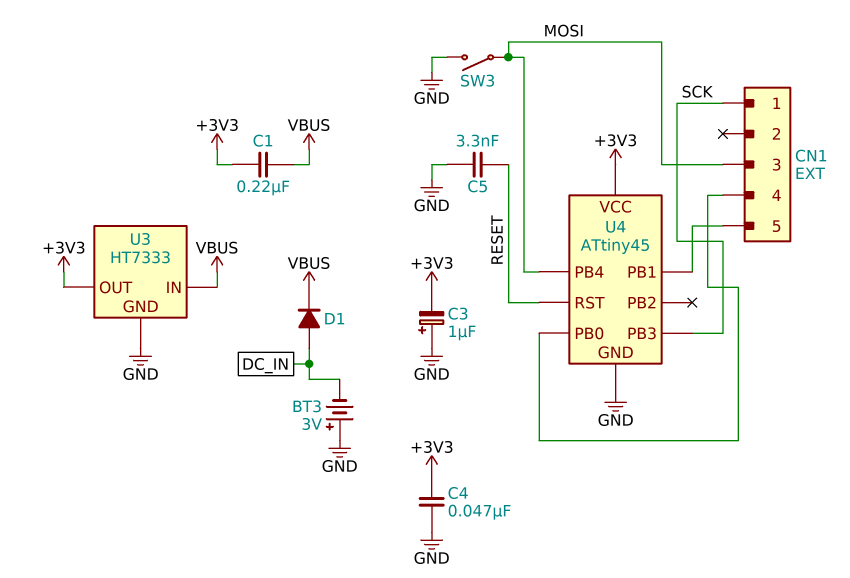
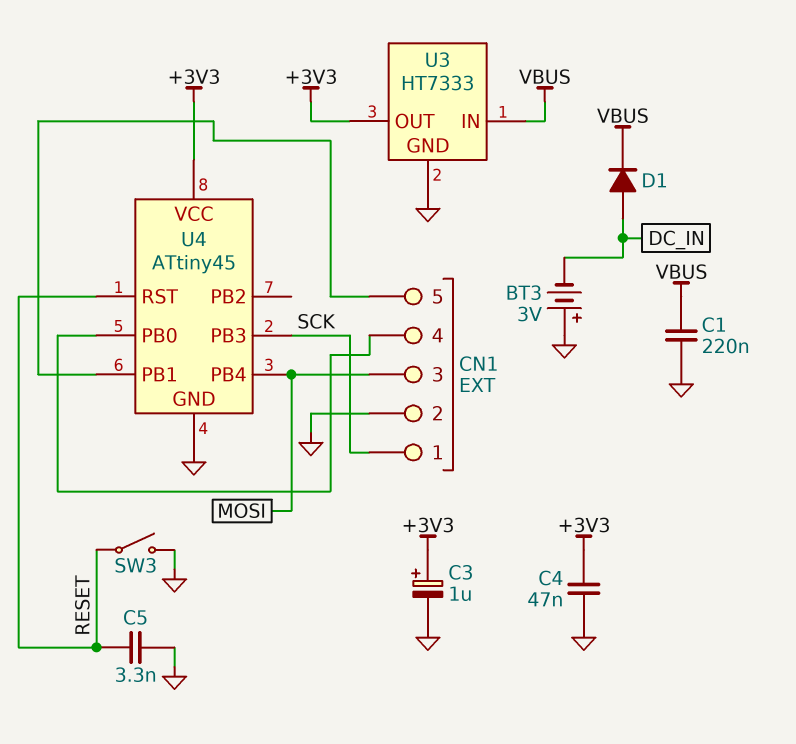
C1: 220nF (+3V3, VBUS) -> 220nF (GND, VBUS)
C3: 1uF (plus GND, minus +3V3) -> 1uF (plus +3V3, minus GND)
CN1 pin 2: none -> GND
SW3: switch (GND, MOSI) -> switch (GND, RESET)

